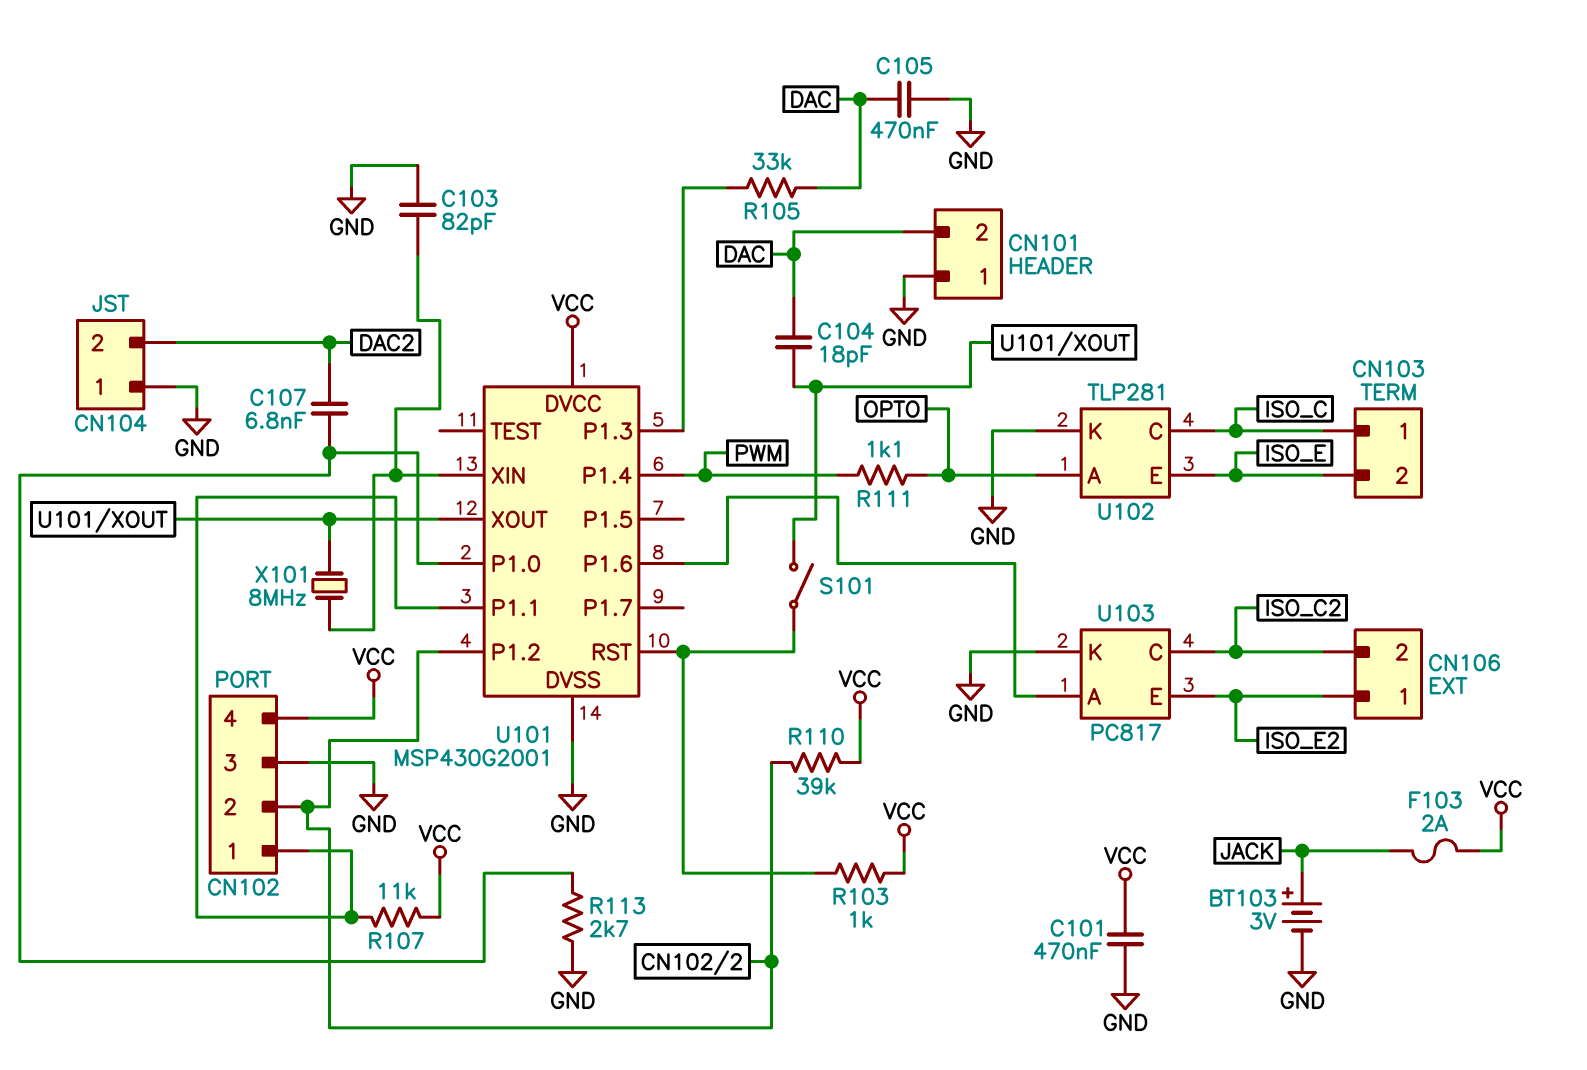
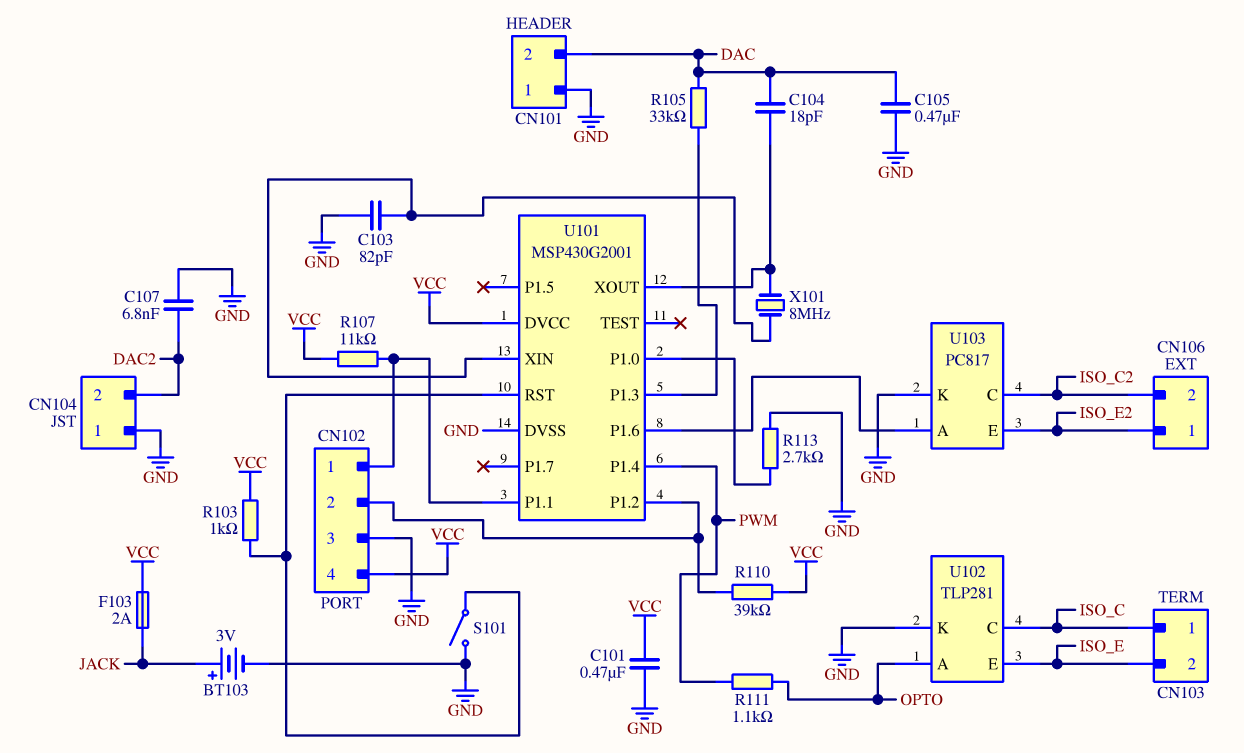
C107: 6.8nF (DAC2, U101/P1.0) -> 6.8nF (DAC2, GND)
S101: switch (U101/RST, U101/XOUT) -> switch (GND, U101/RST)

